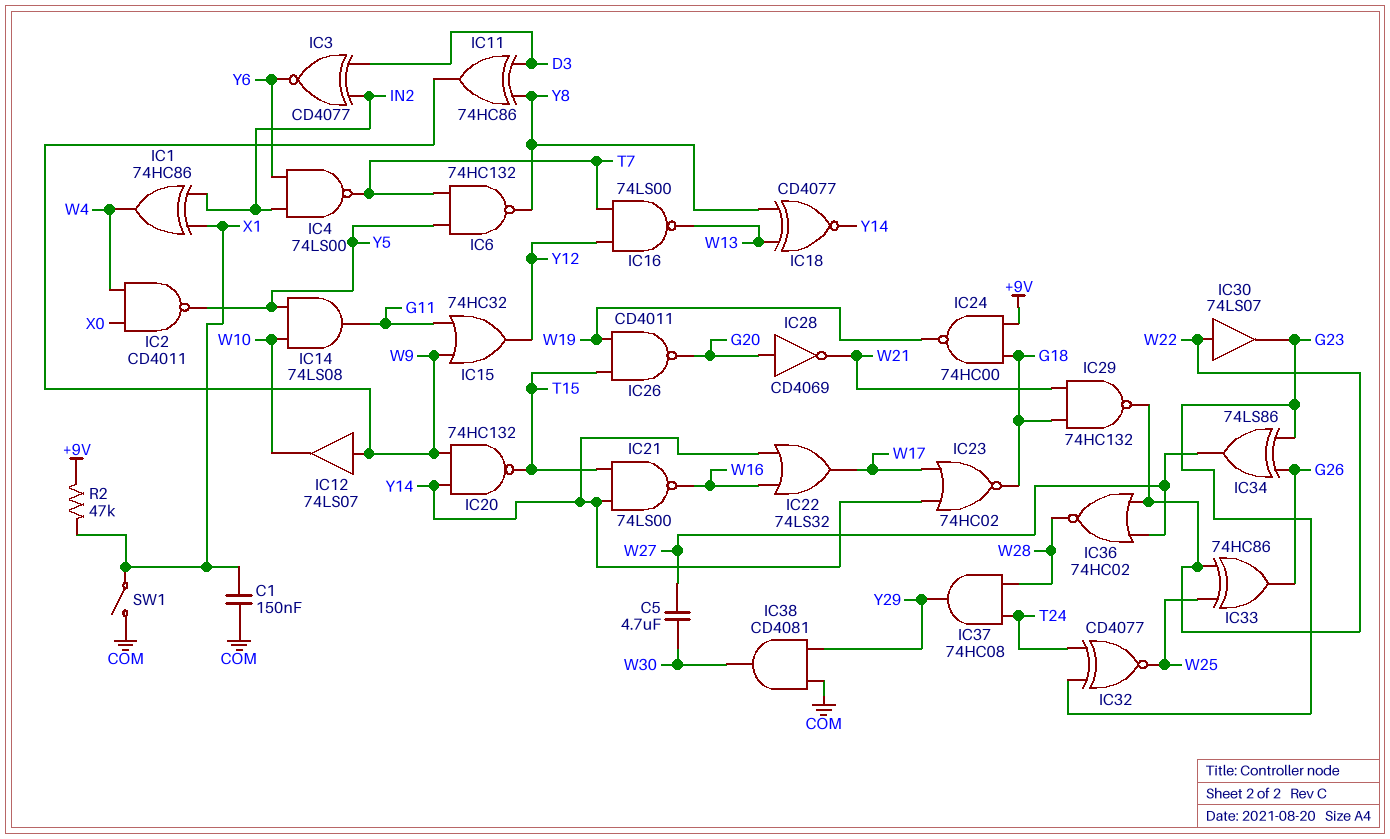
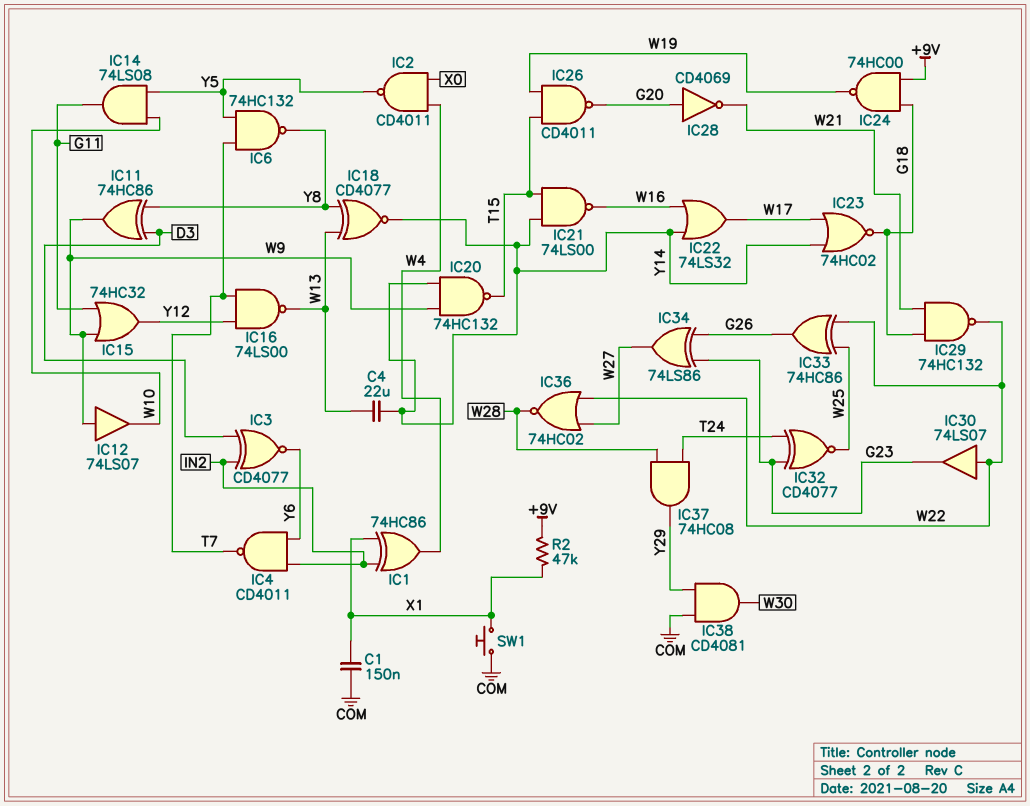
C4: none -> 22uF (W13, Y14)
C5: 4.7uF (W27, W30) -> none
IC4: NAND 74LS00 (in IN2, in Y6, out T7) -> NAND CD4011 (in IN2, in Y6, out T7)
SW1: switch (COM, X1) -> button (COM, X1)

